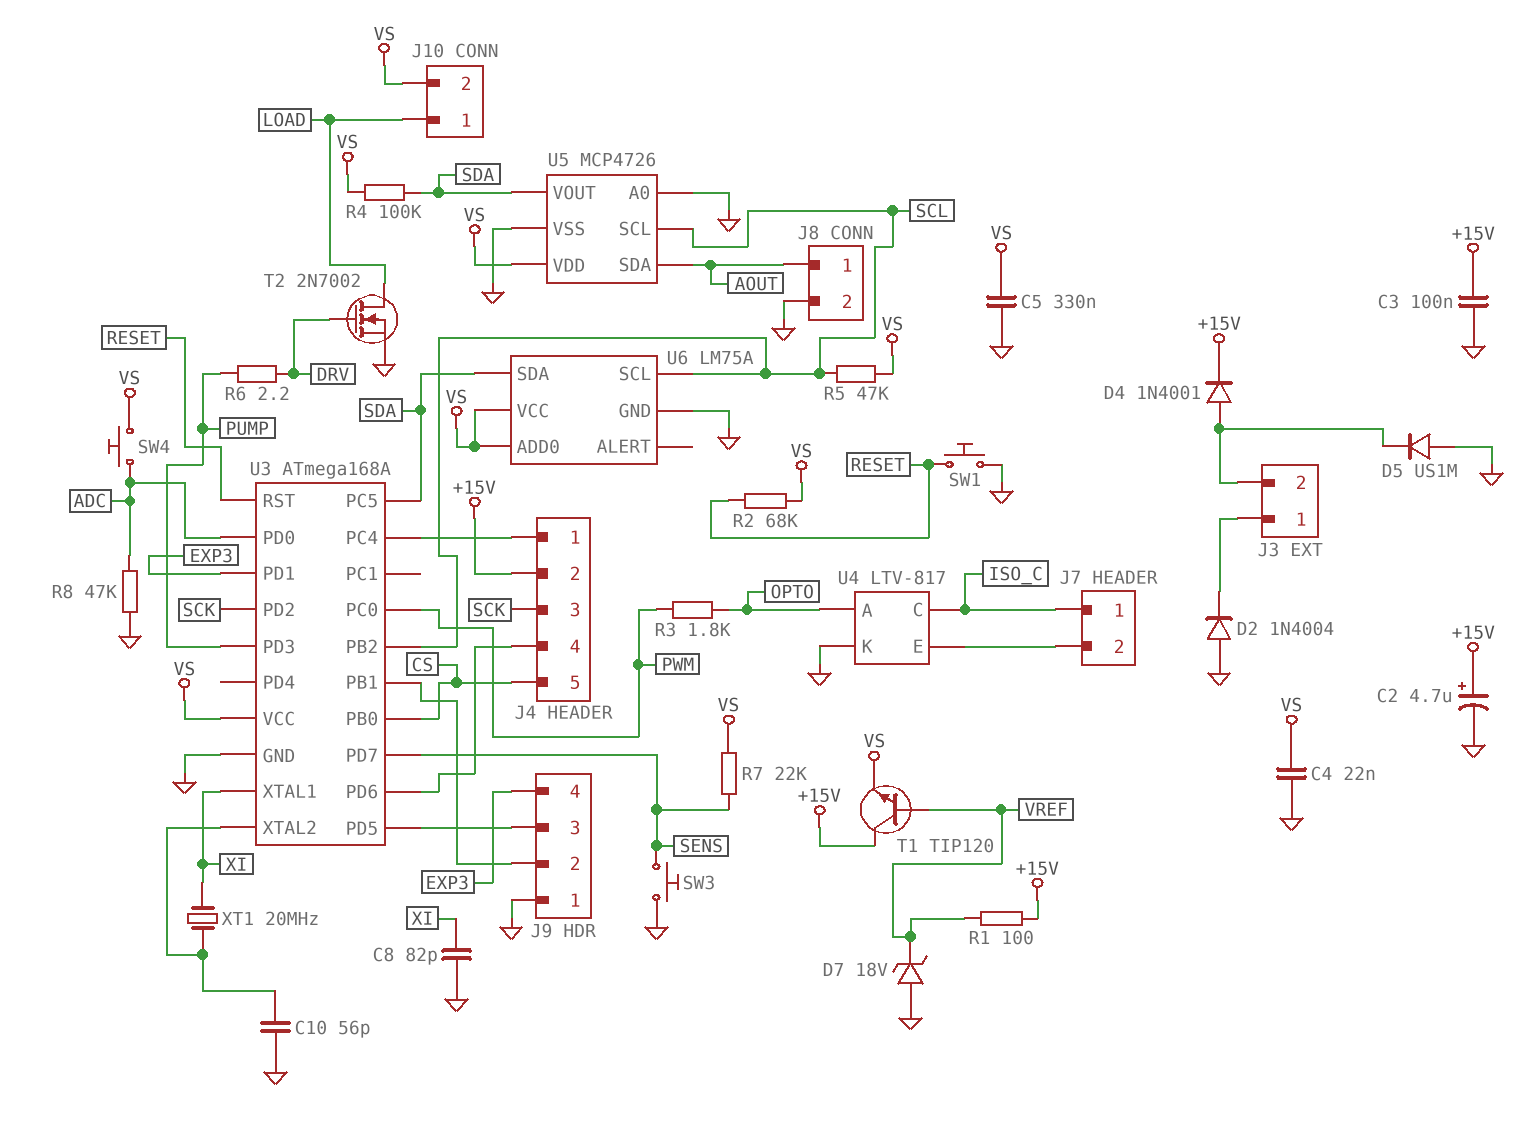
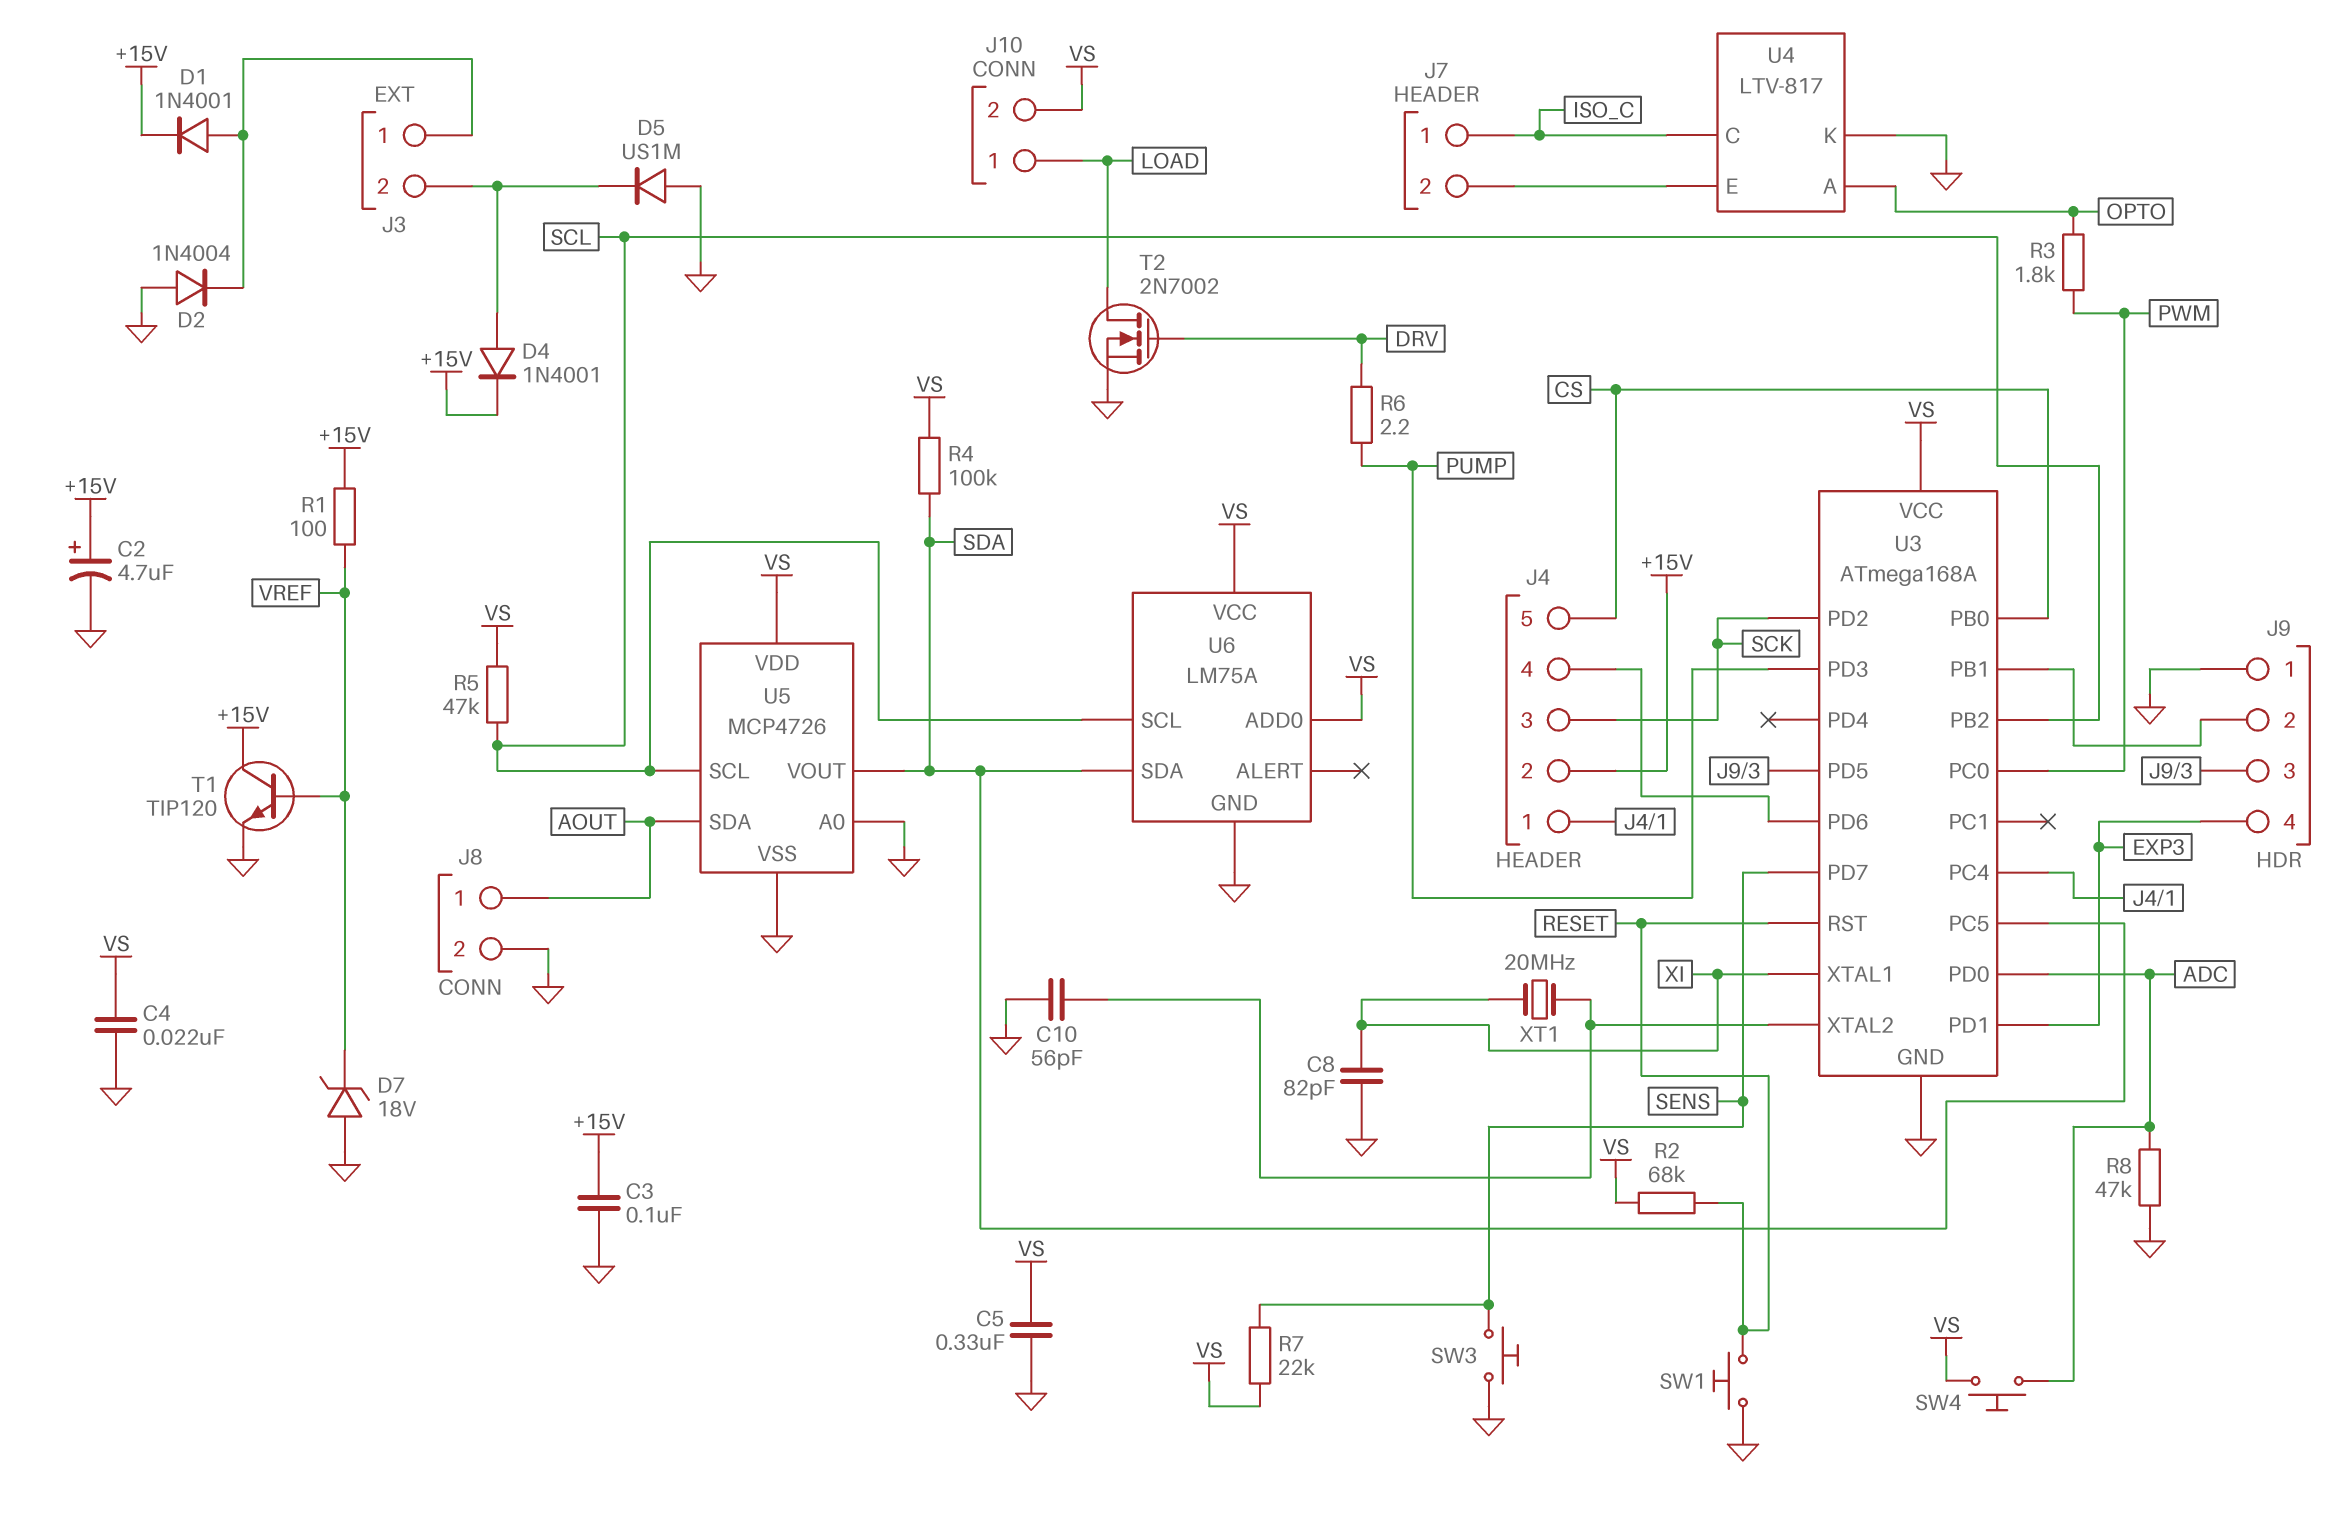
D1: none -> diode 1N4001 (A J3/1, K +15V)
T1: NPN TIP120 (B VREF, C +15V, E VS) -> NPN TIP120 (B VREF, C +15V, E GND)

